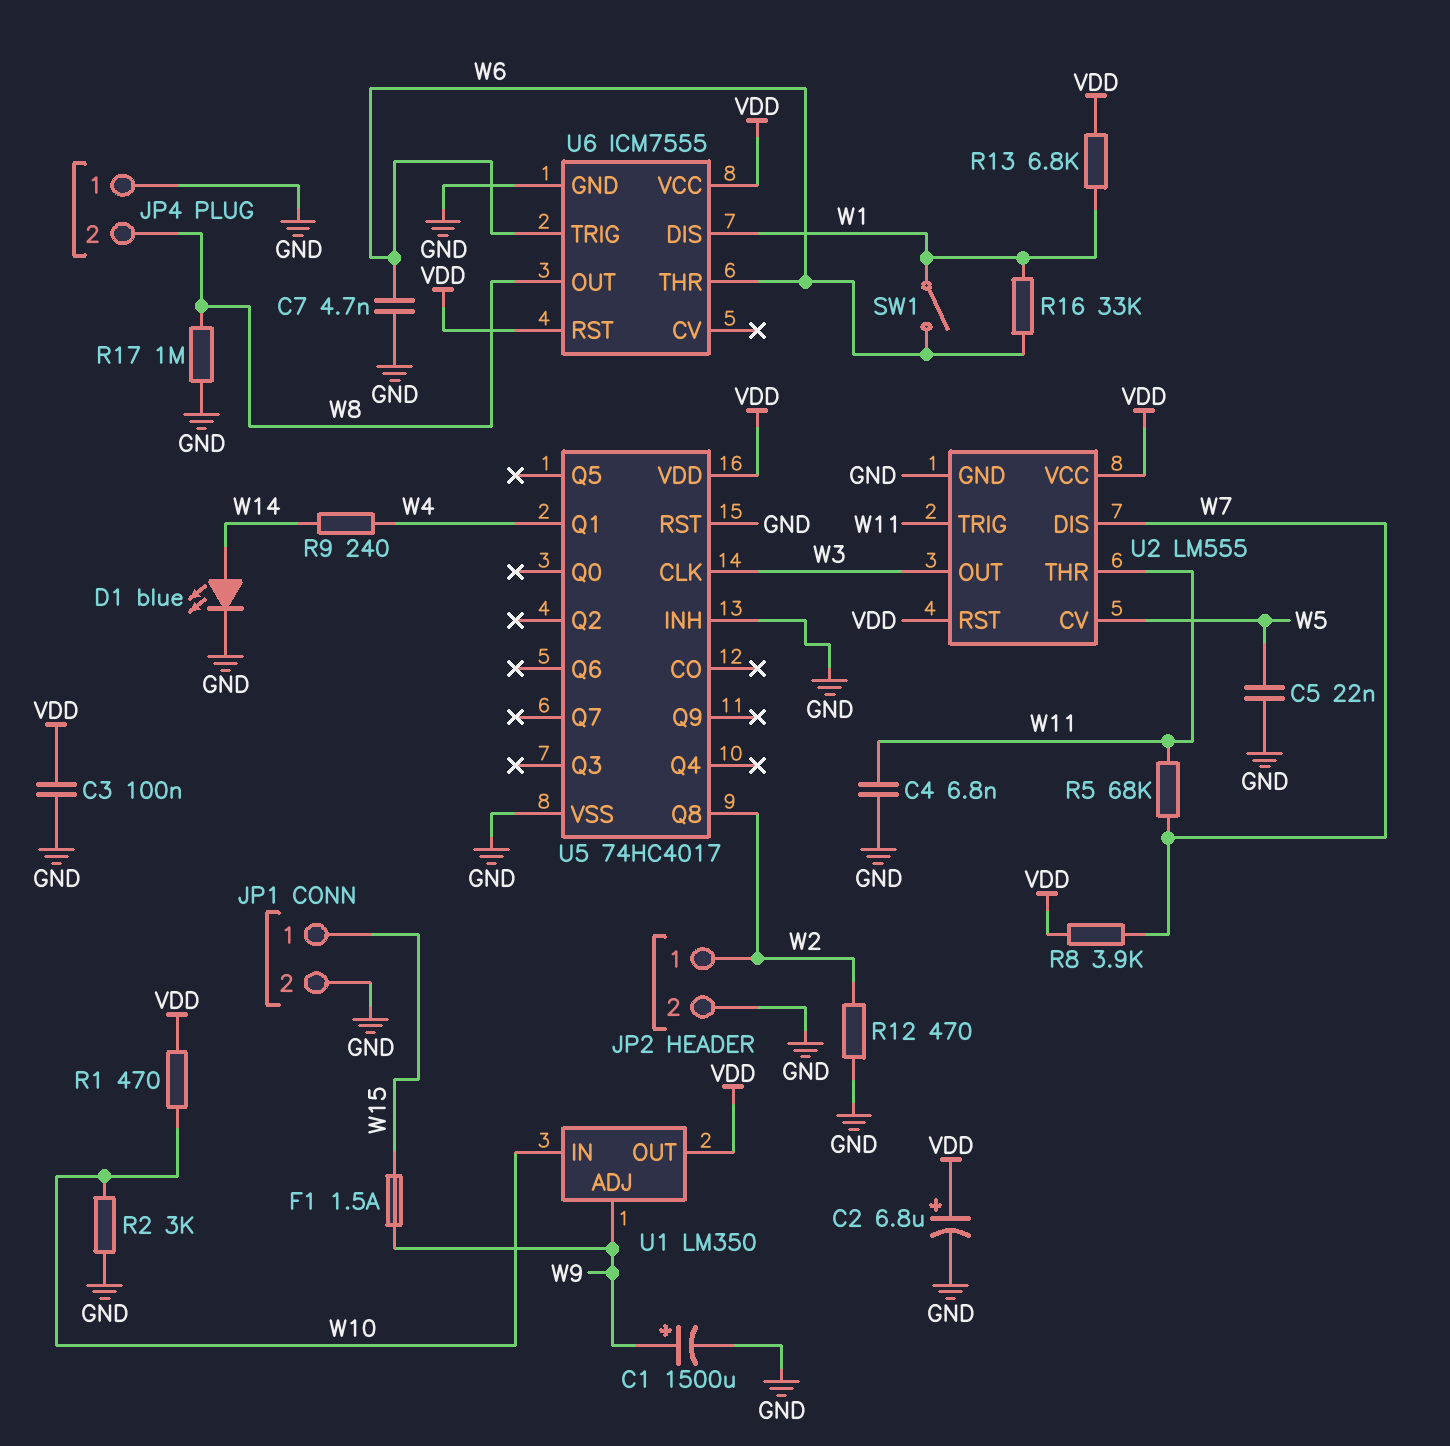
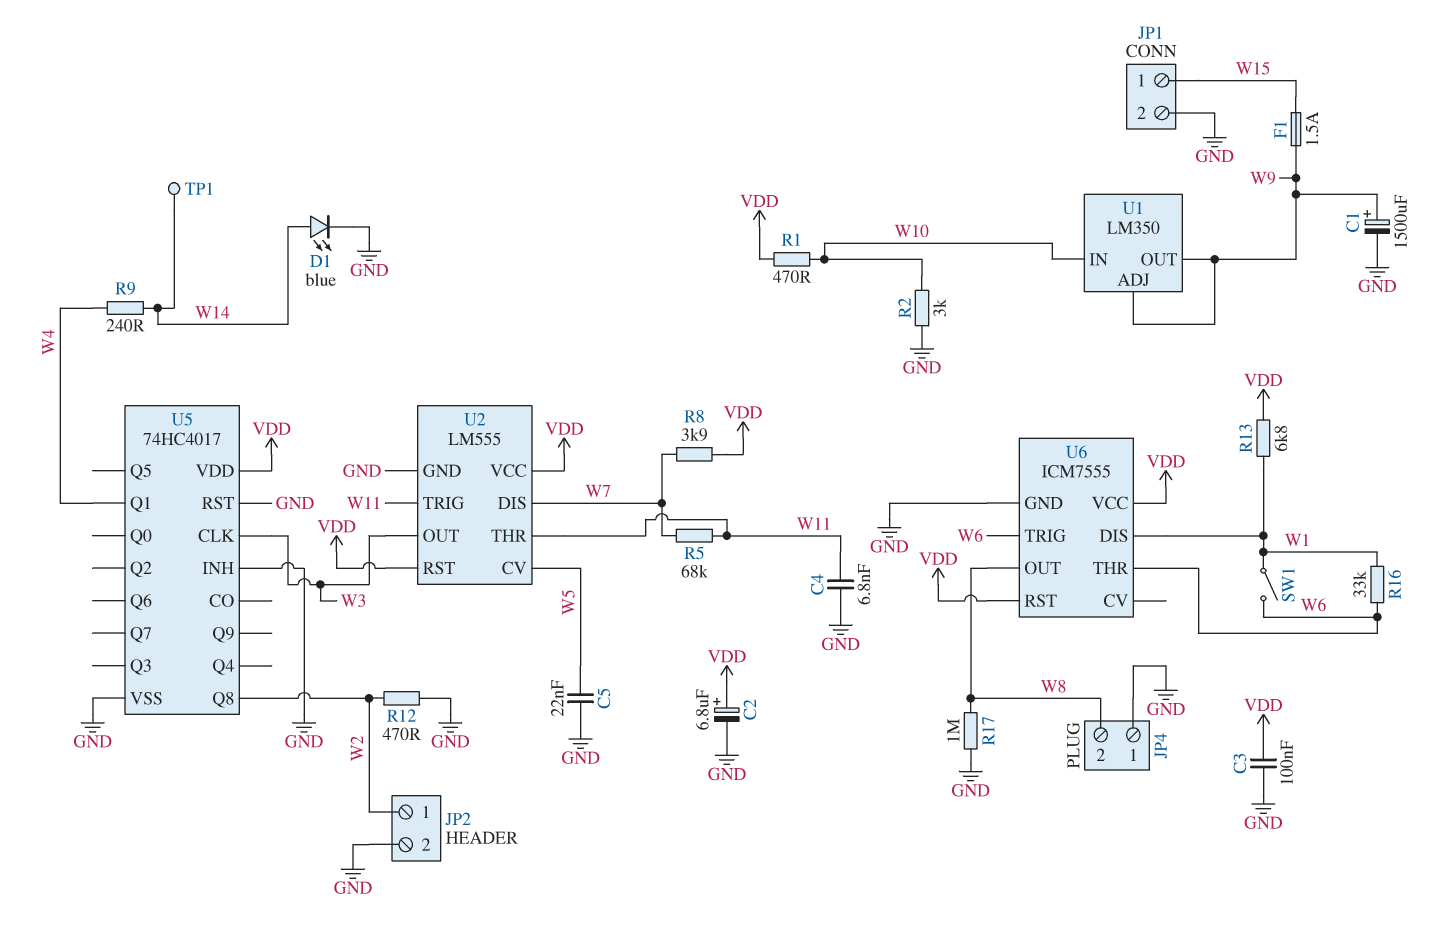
C7: 4.7nF (GND, W6) -> none
TP1: none -> test point (W14)
U1 pin OUT: VDD -> W9

